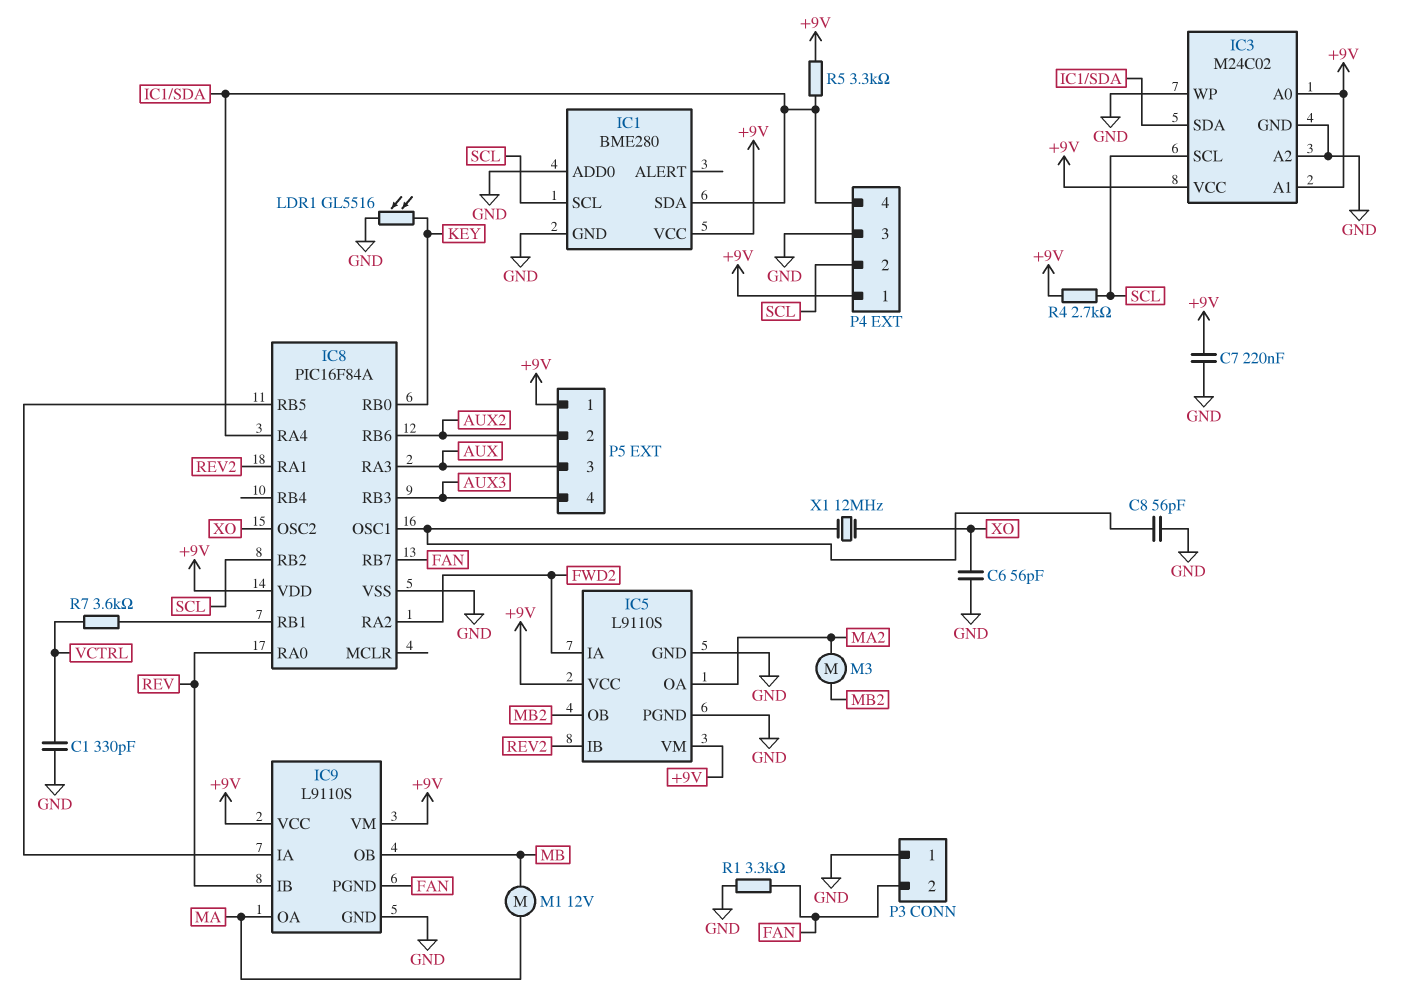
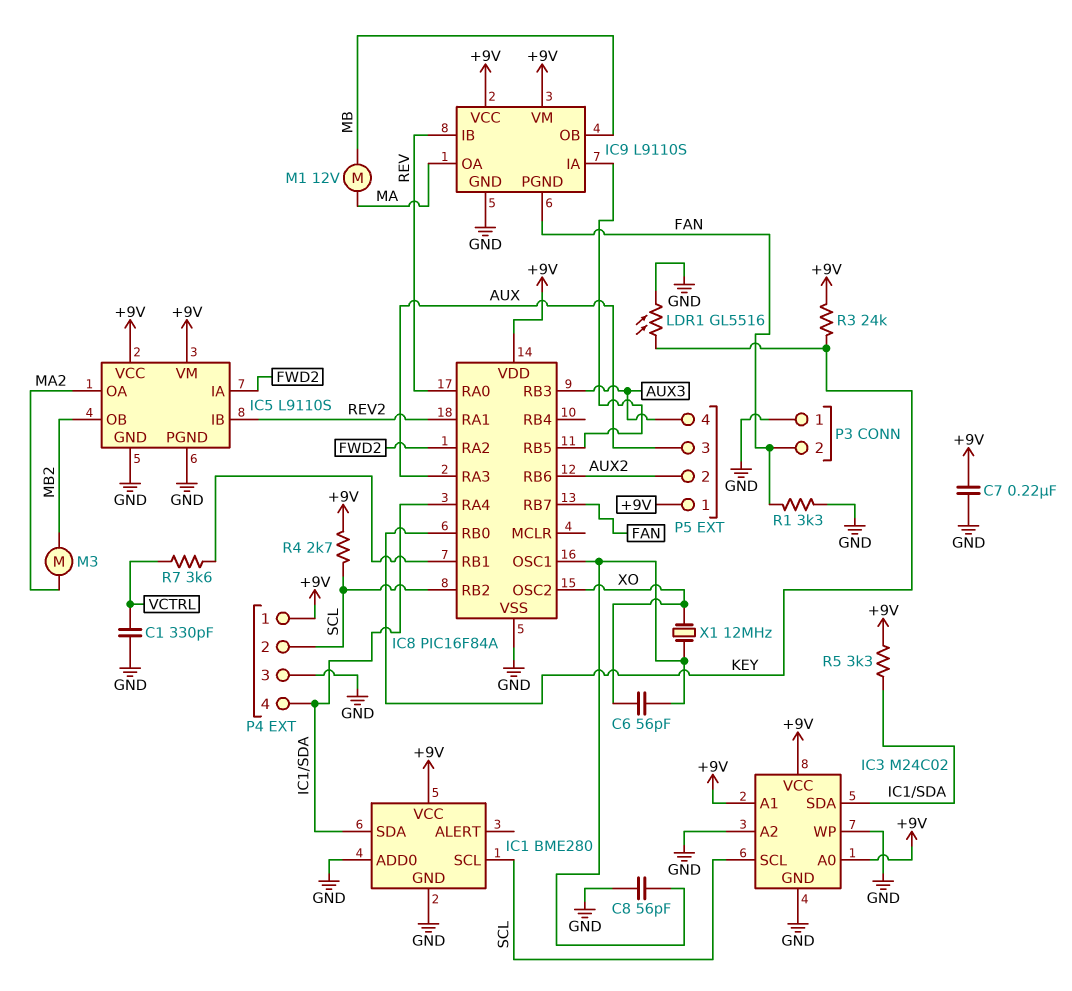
C6: 56pF (GND, XO) -> 56pF (IC8/OSC1, XO)
R3: none -> 24k (+9V, KEY)

